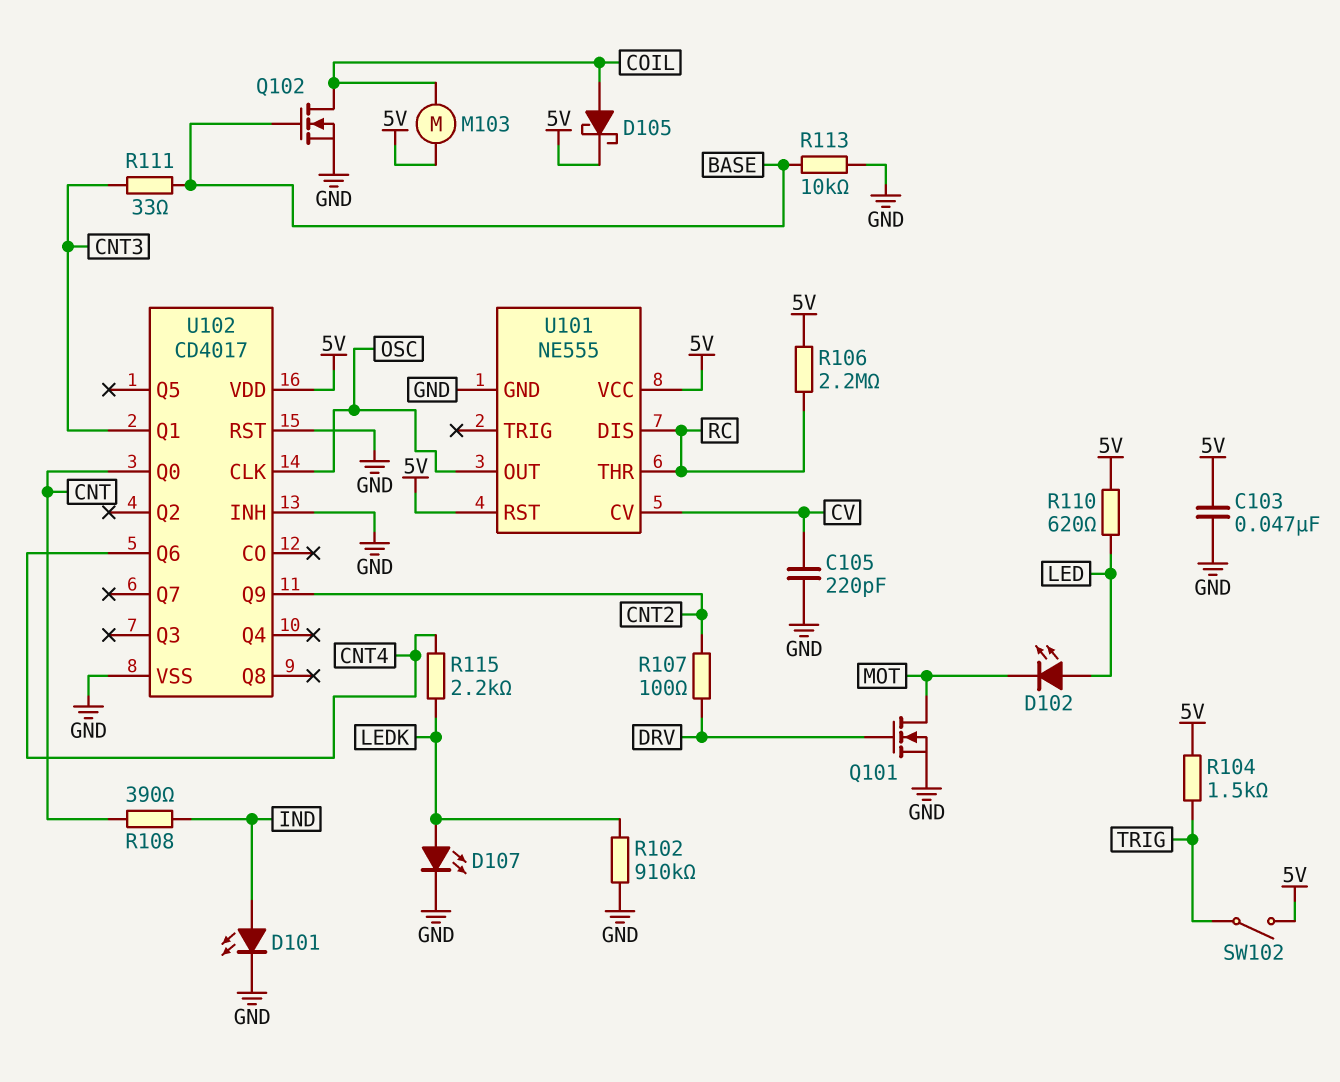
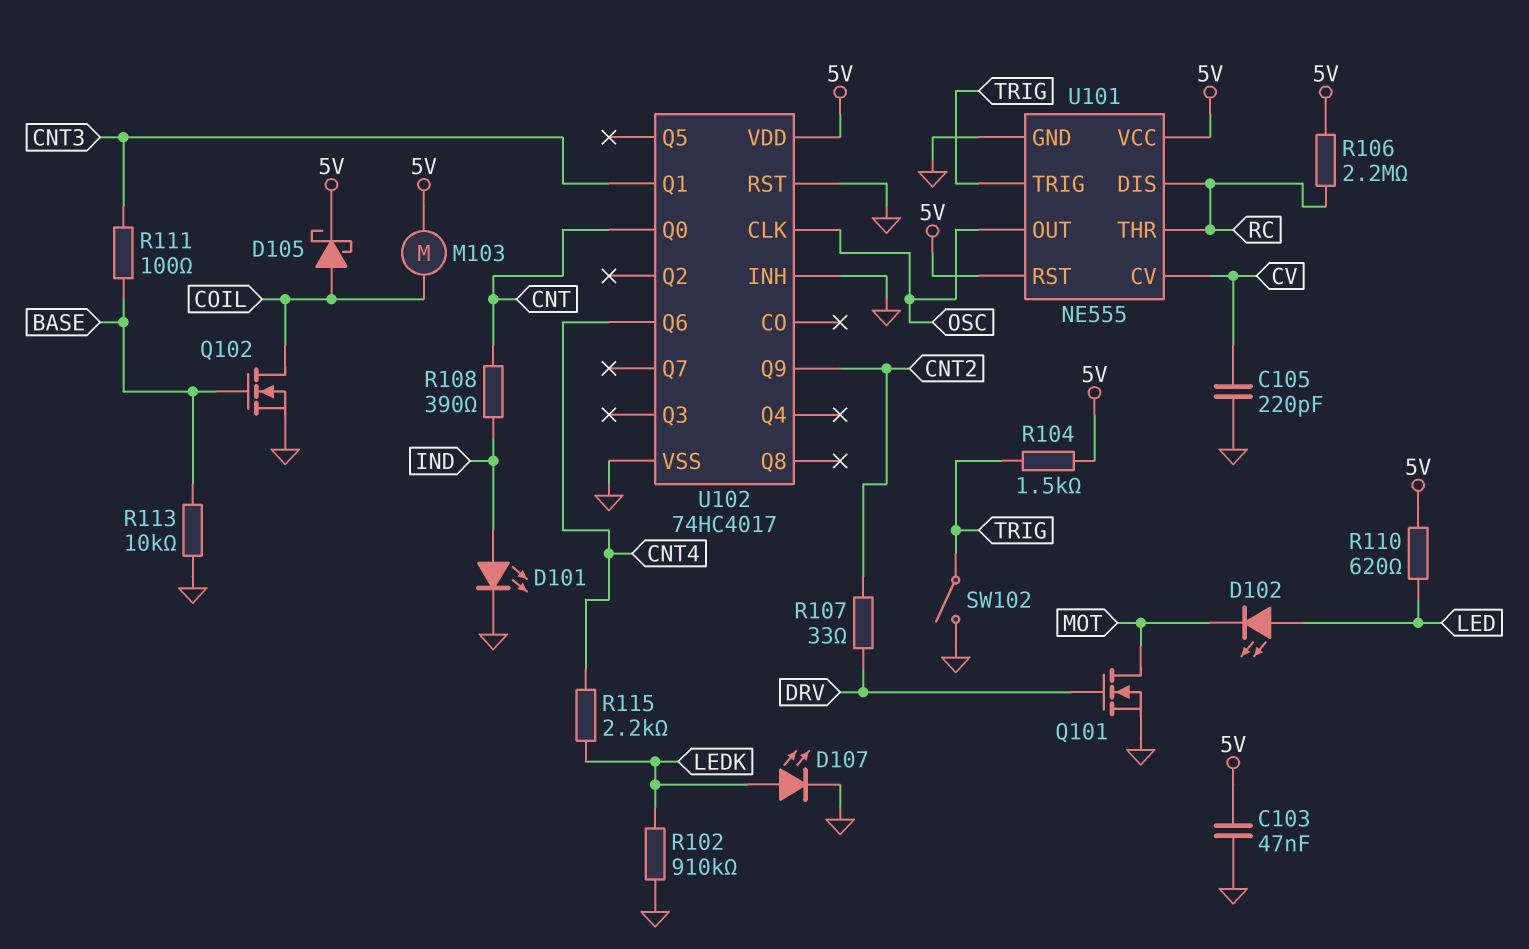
R107: 100 (CNT2, DRV) -> 33 (CNT2, DRV)
R111: 33 (BASE, CNT3) -> 100 (BASE, CNT3)
SW102: switch (5V, TRIG) -> switch (GND, TRIG)
U101 pin TRIG: none -> TRIG
U102: CD4017 -> 74HC4017

